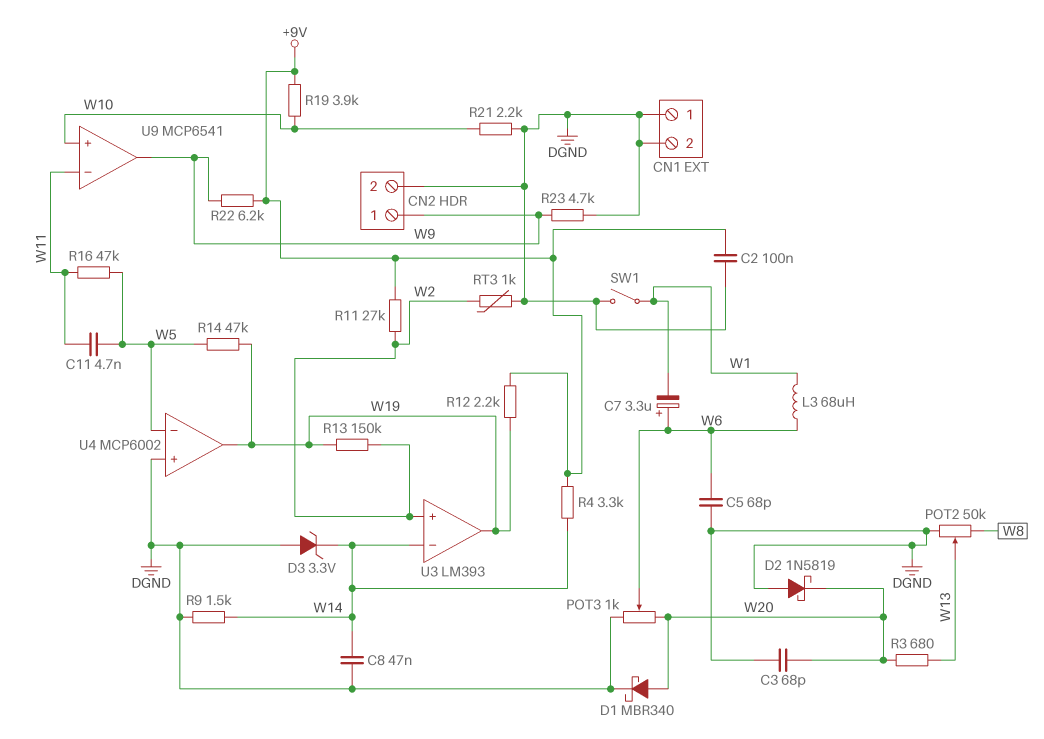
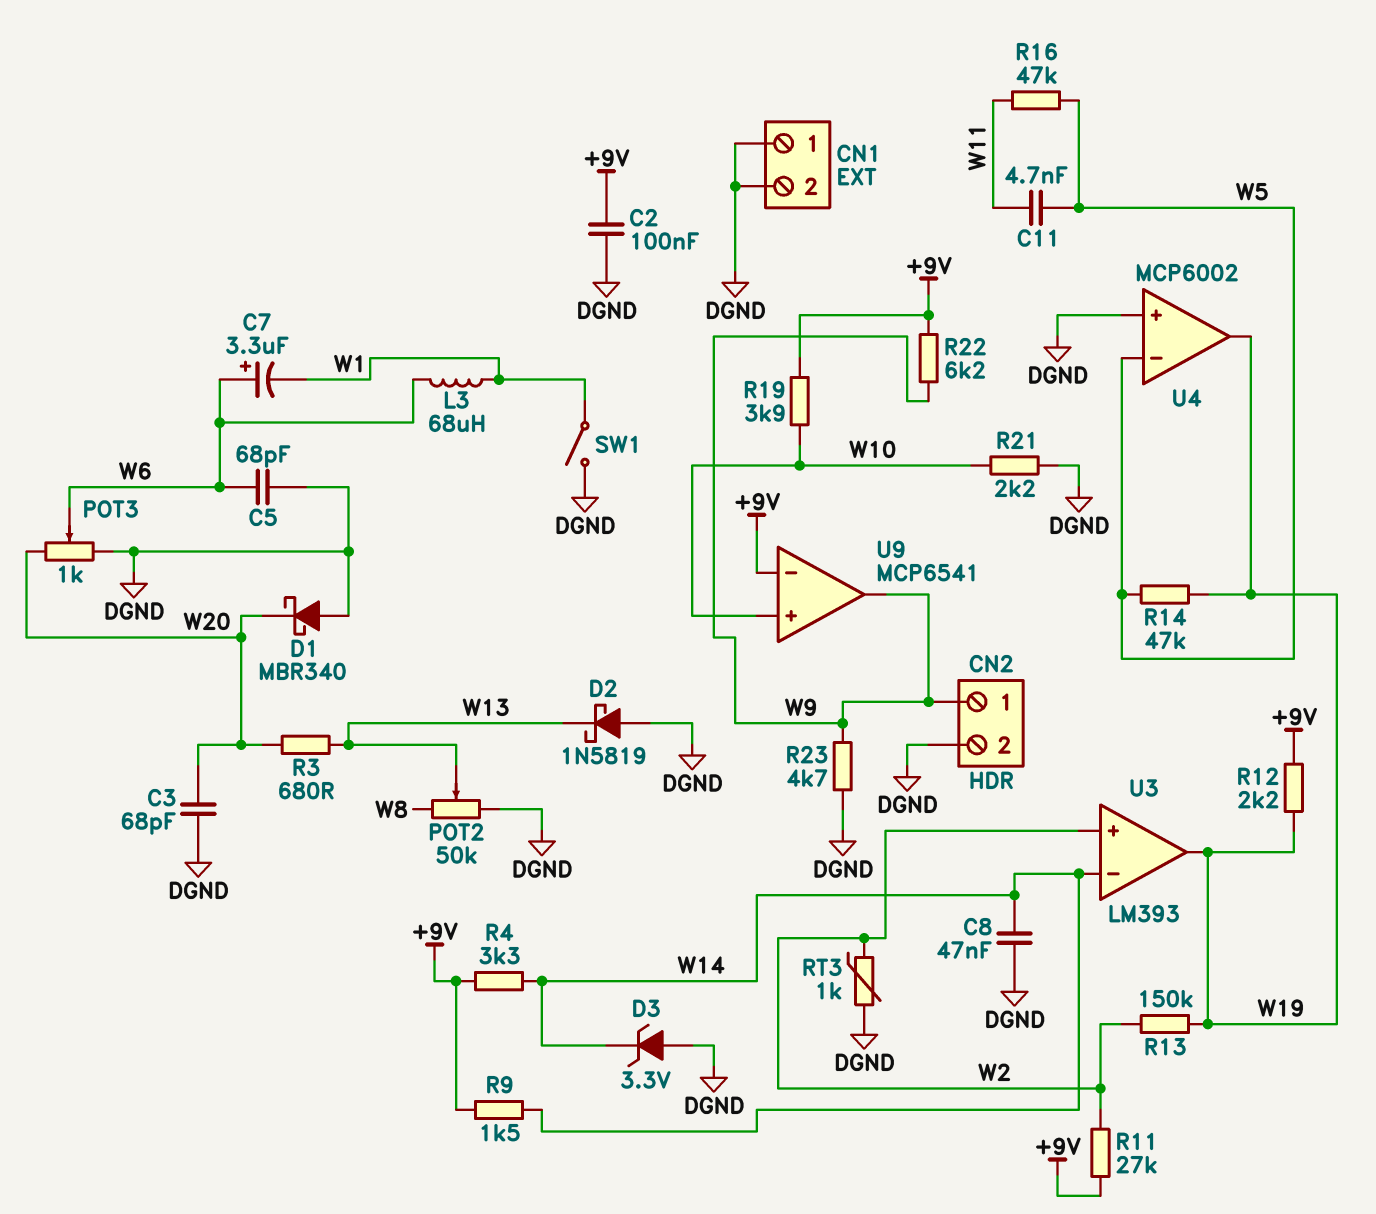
D1: schottky MBR340 (A W20, K DGND) -> schottky MBR340 (A DGND, K W20)
D2: schottky 1N5819 (A DGND, K W20) -> schottky 1N5819 (A DGND, K W13)
R9: 1.5k (DGND, W14) -> 1.5k (+9V, W14)
U9 pin in-: W11 -> +9V

